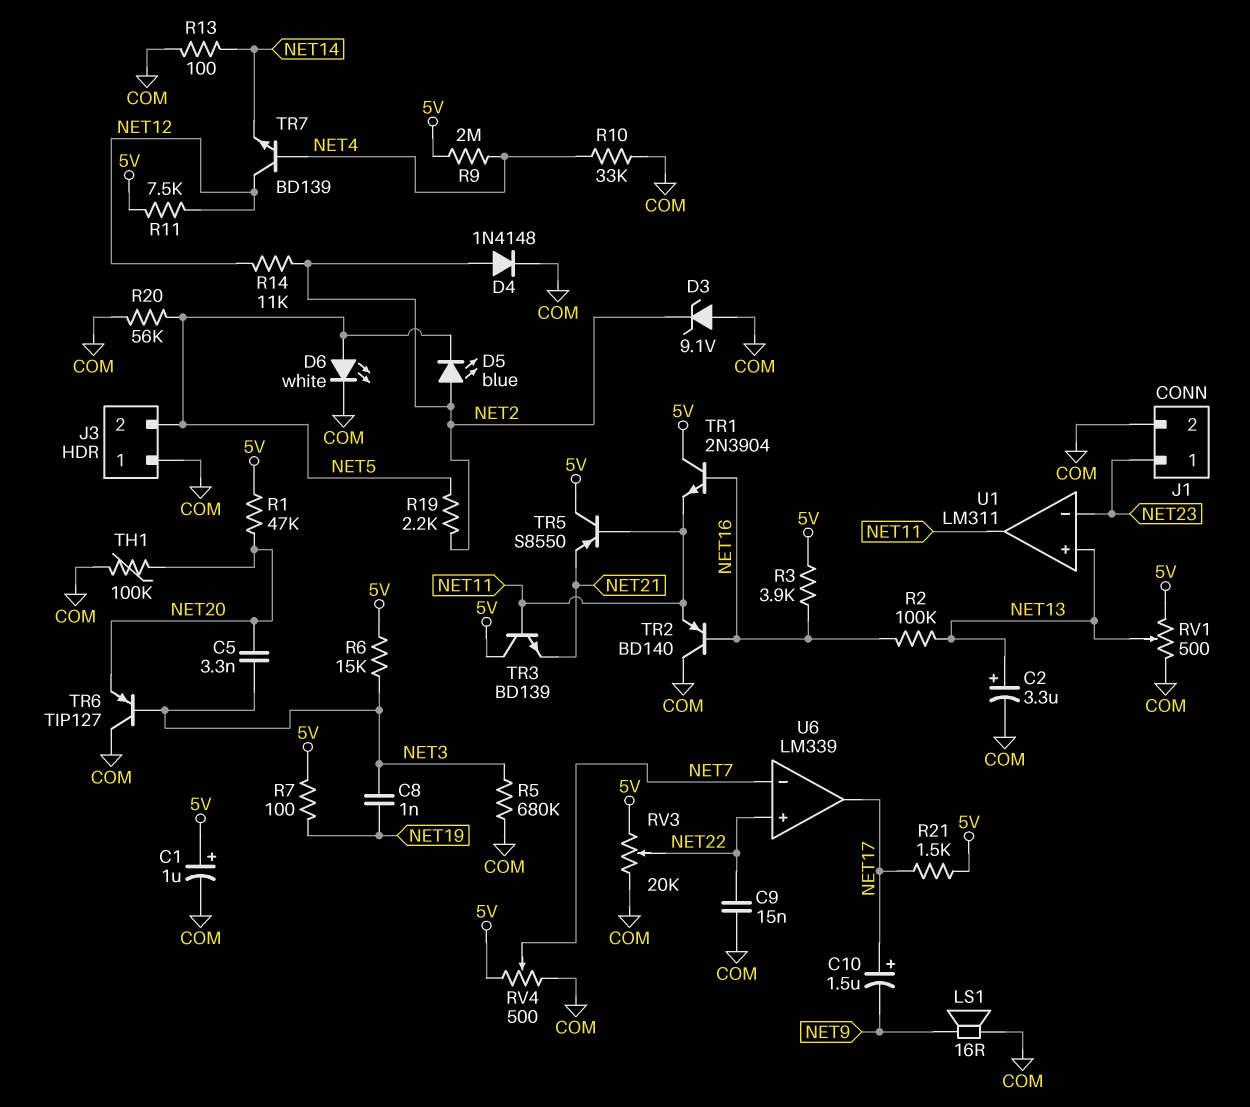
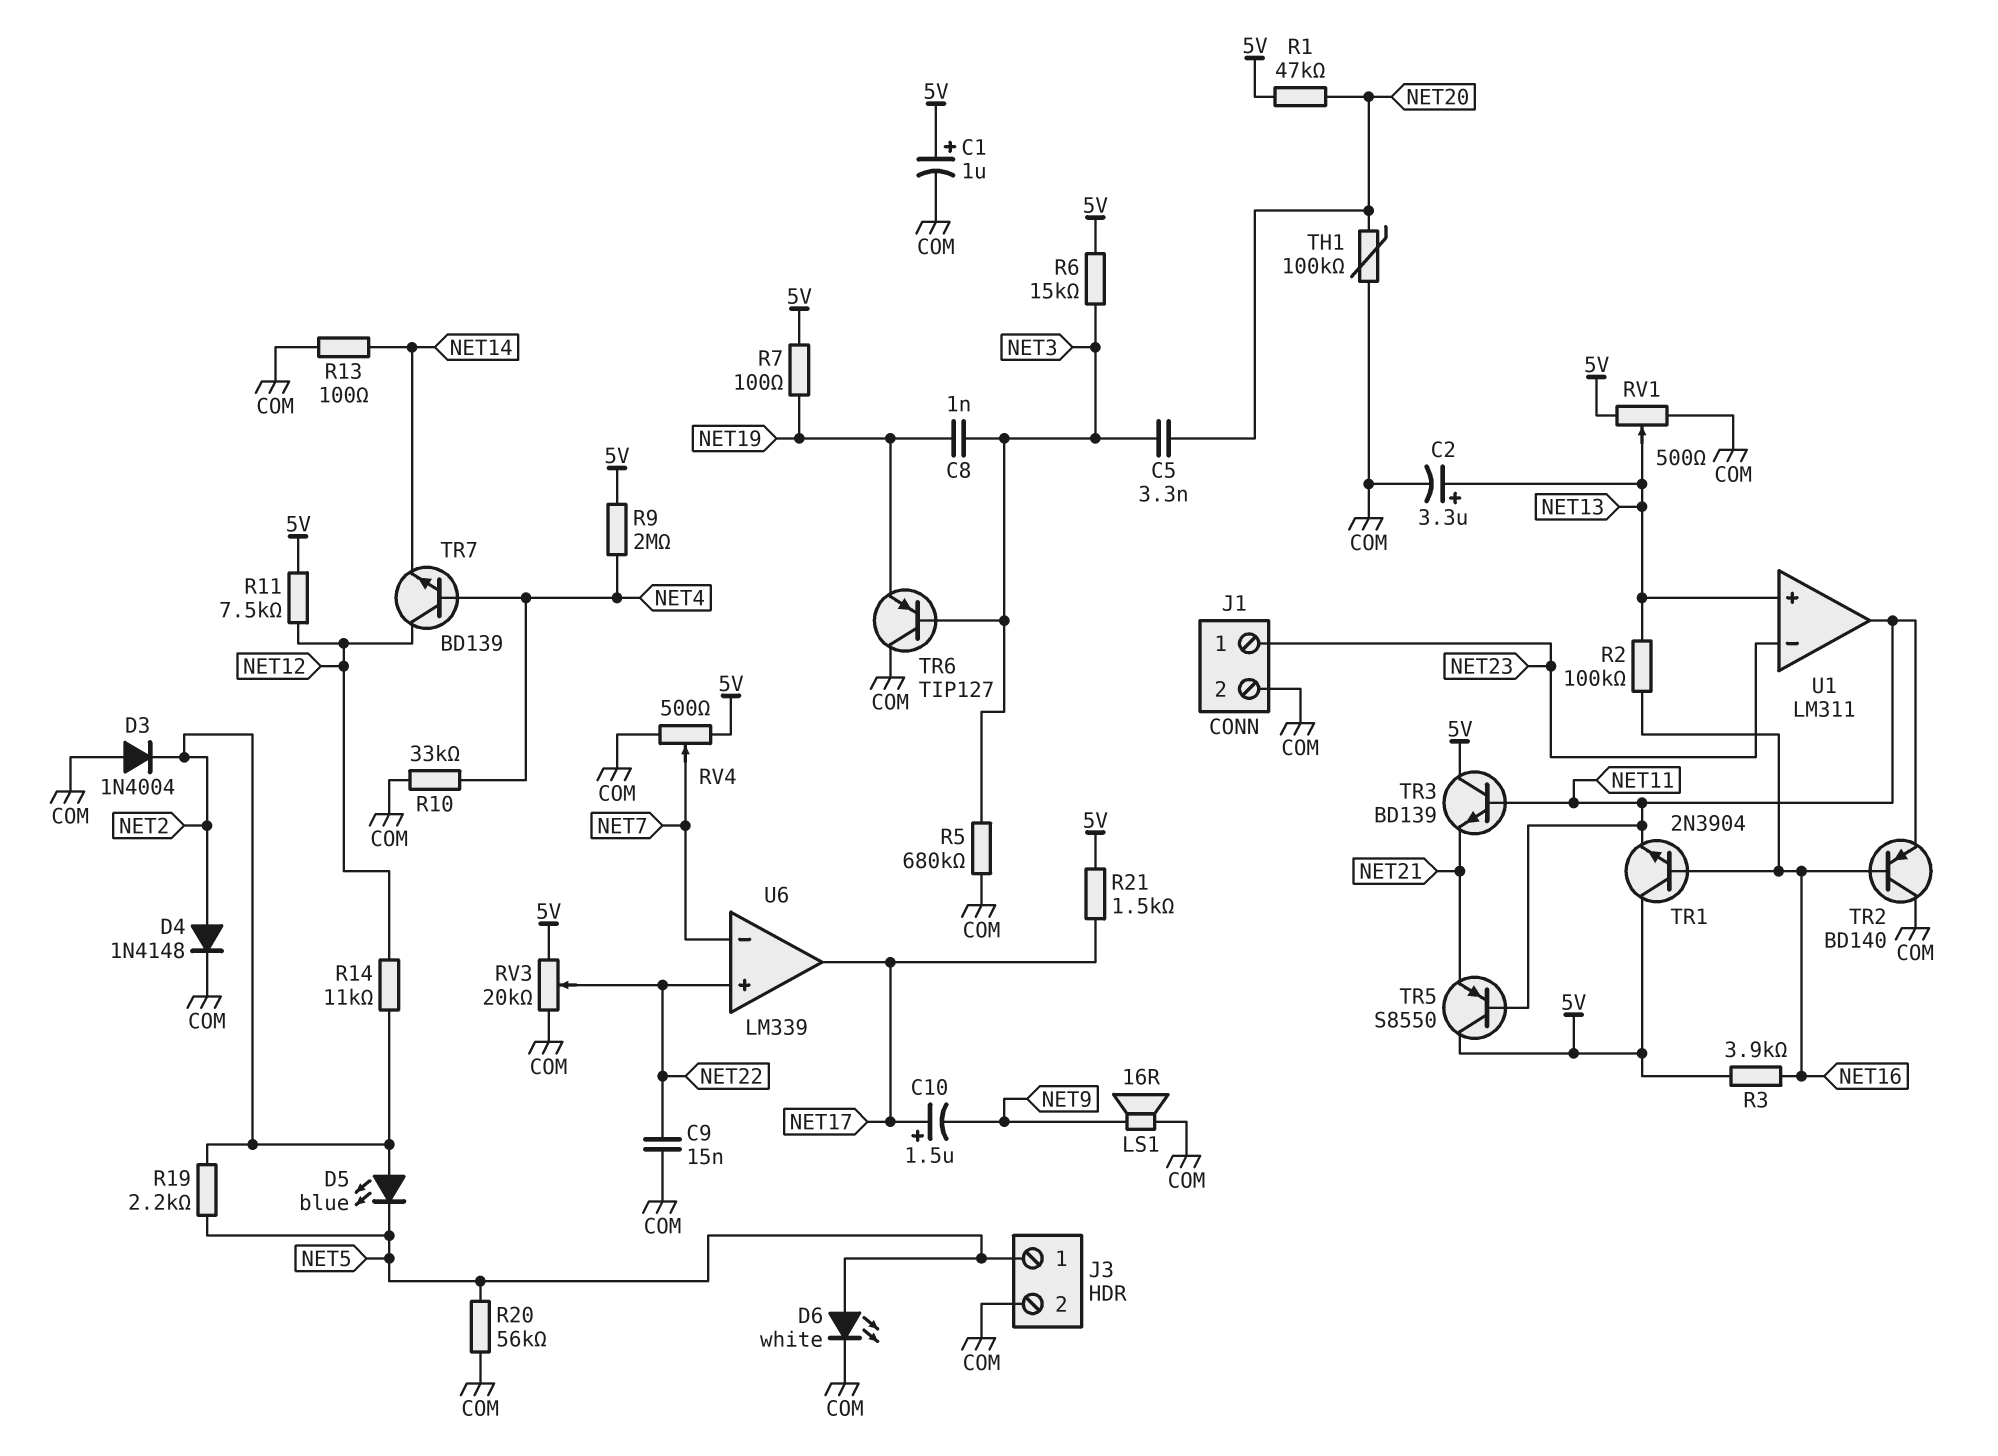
D3: zener 9.1V (A COM, K NET2) -> diode 1N4004 (A COM, K NET2)
J3 pin 1: COM -> NET5
J3 pin 2: NET5 -> COM
TR6: PNP TIP127 (B NET3, C COM, E NET20) -> PNP TIP127 (B NET3, C COM, E NET19)

